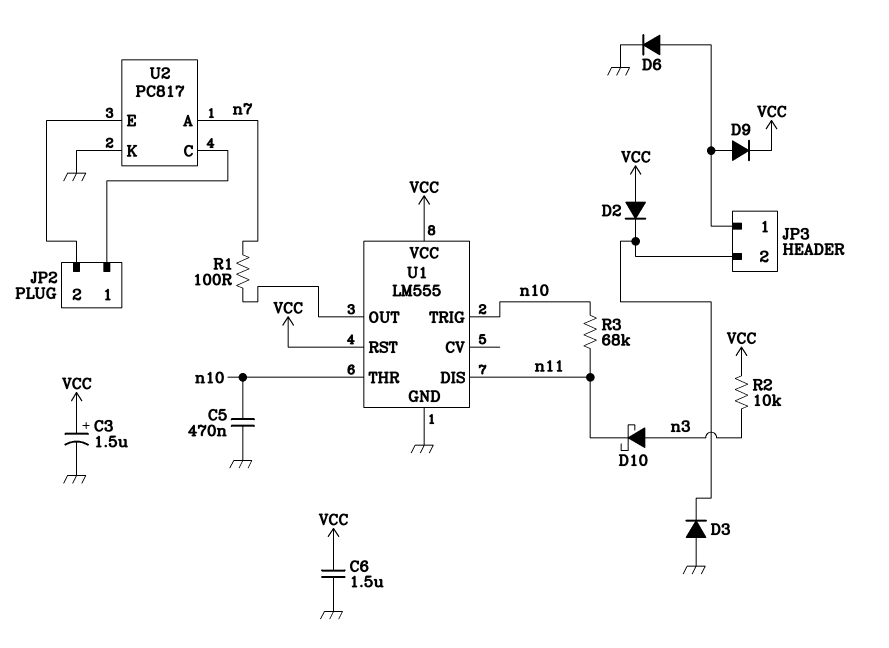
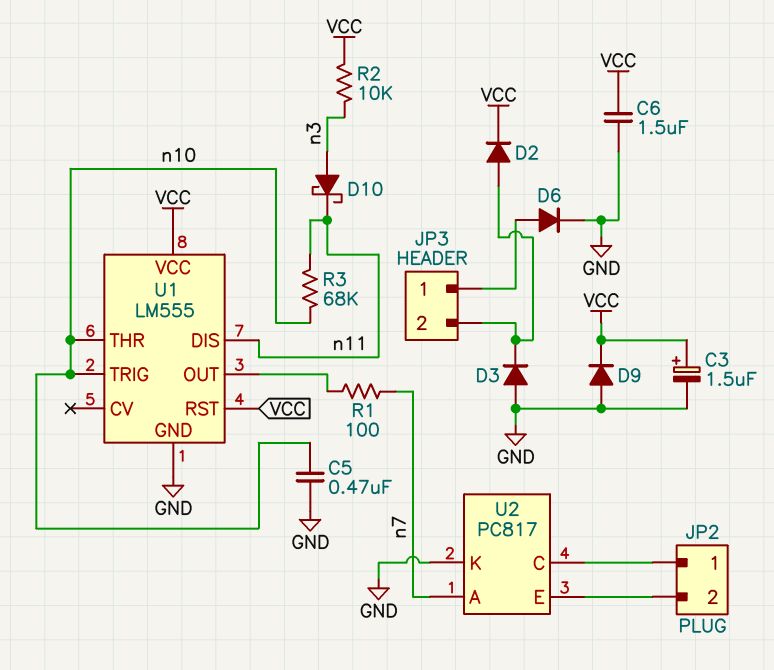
D2: diode (A VCC, K JP3/2) -> diode (A JP3/2, K VCC)
D9: diode (A JP3/1, K VCC) -> diode (A GND, K VCC)

